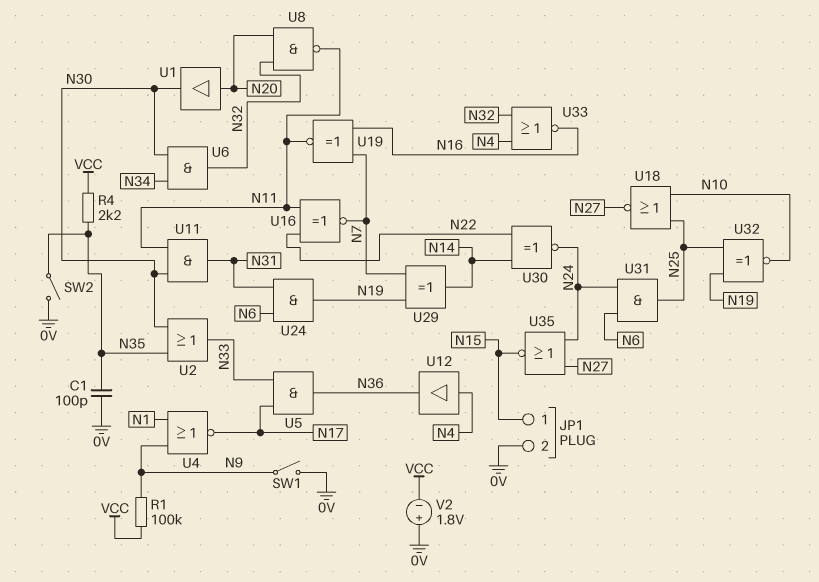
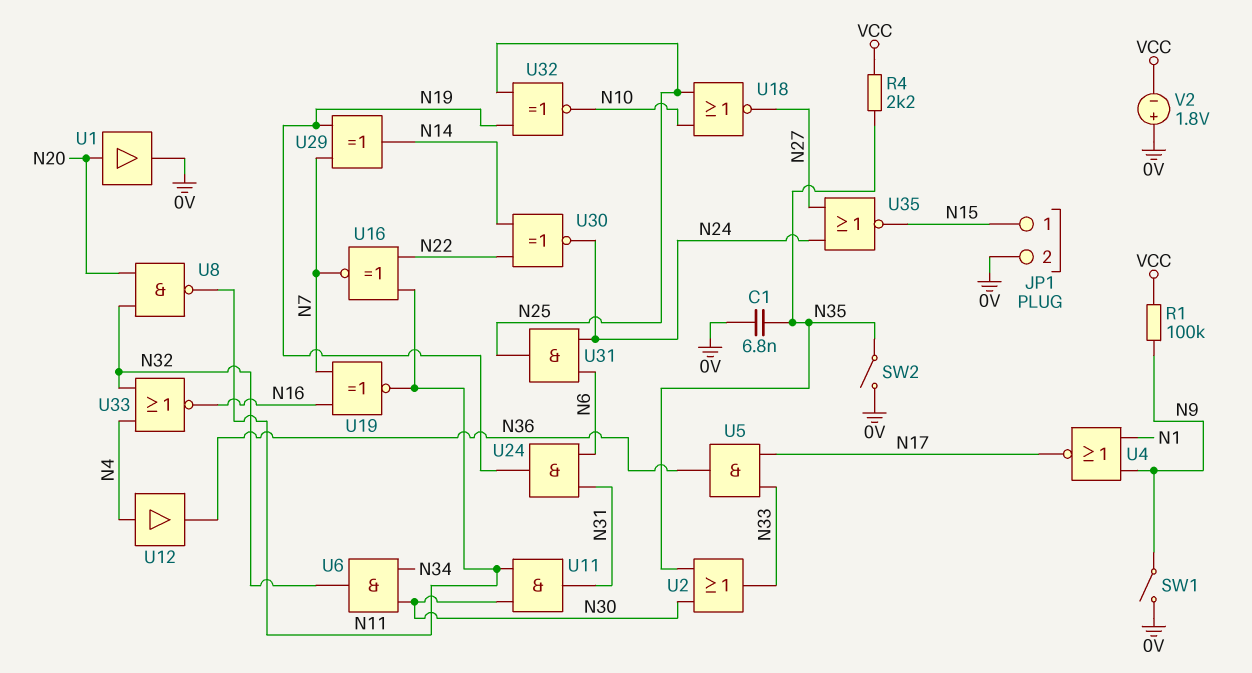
C1: 100pF (0V, N35) -> 6.8nF (0V, N35)
U1: buffer (in N20, out N30) -> buffer (in N20, out 0V)

